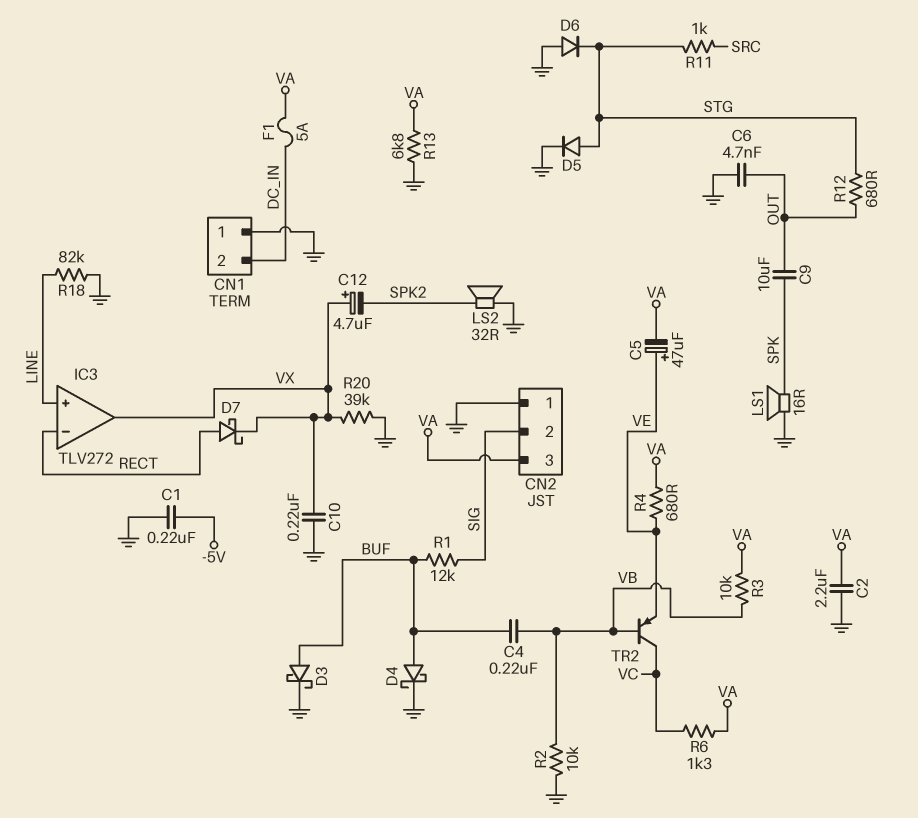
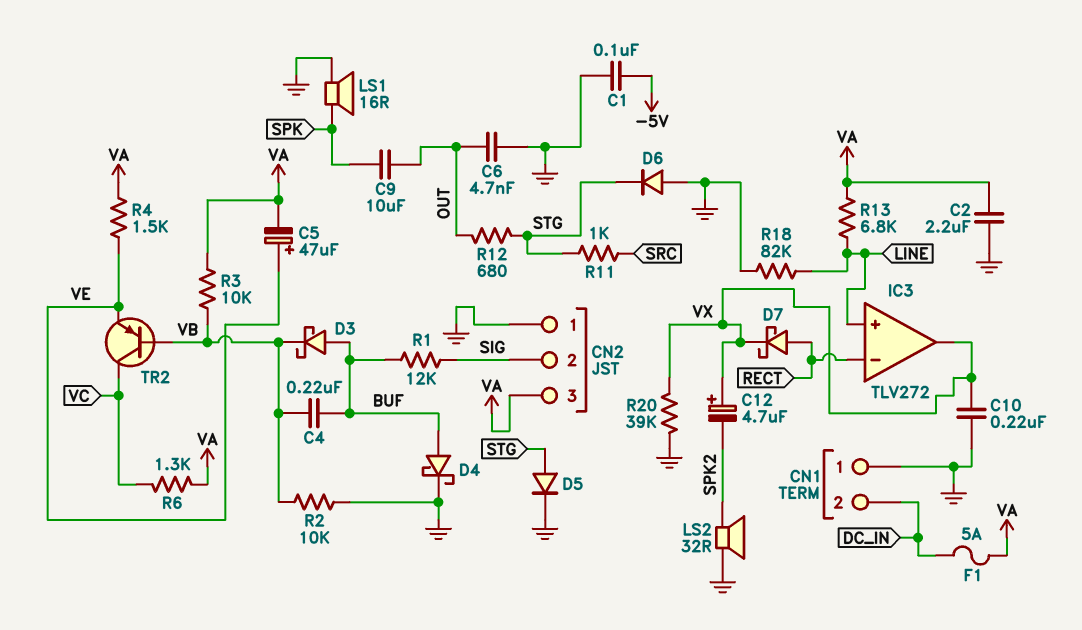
C1: 220nF (-5V, GND) -> 100nF (-5V, GND)
D3: schottky (A BUF, K GND) -> schottky (A BUF, K VB)
R4: 680 (VA, VE) -> 1.5k (VA, VE)
R13: 6.8k (GND, VA) -> 6.8k (LINE, VA)

